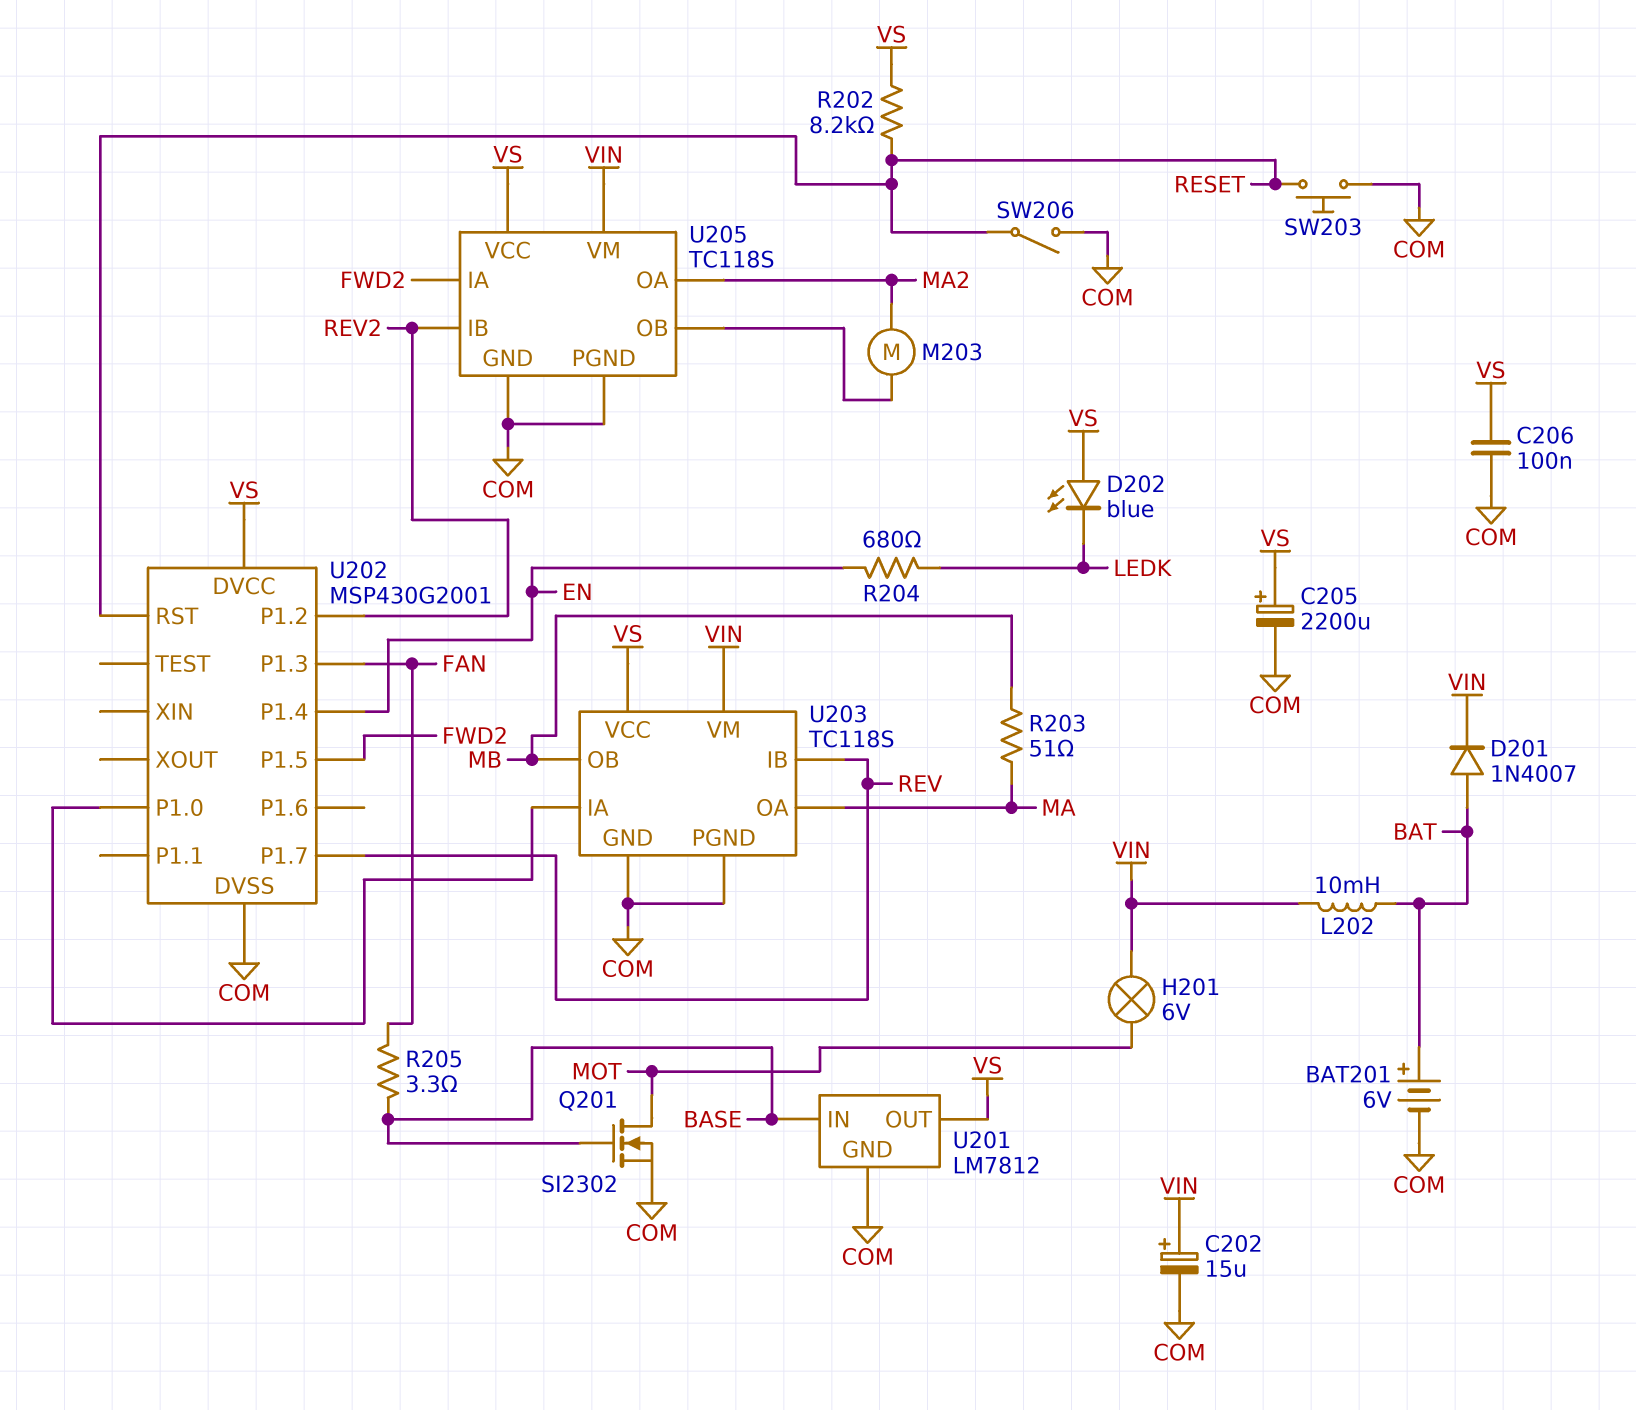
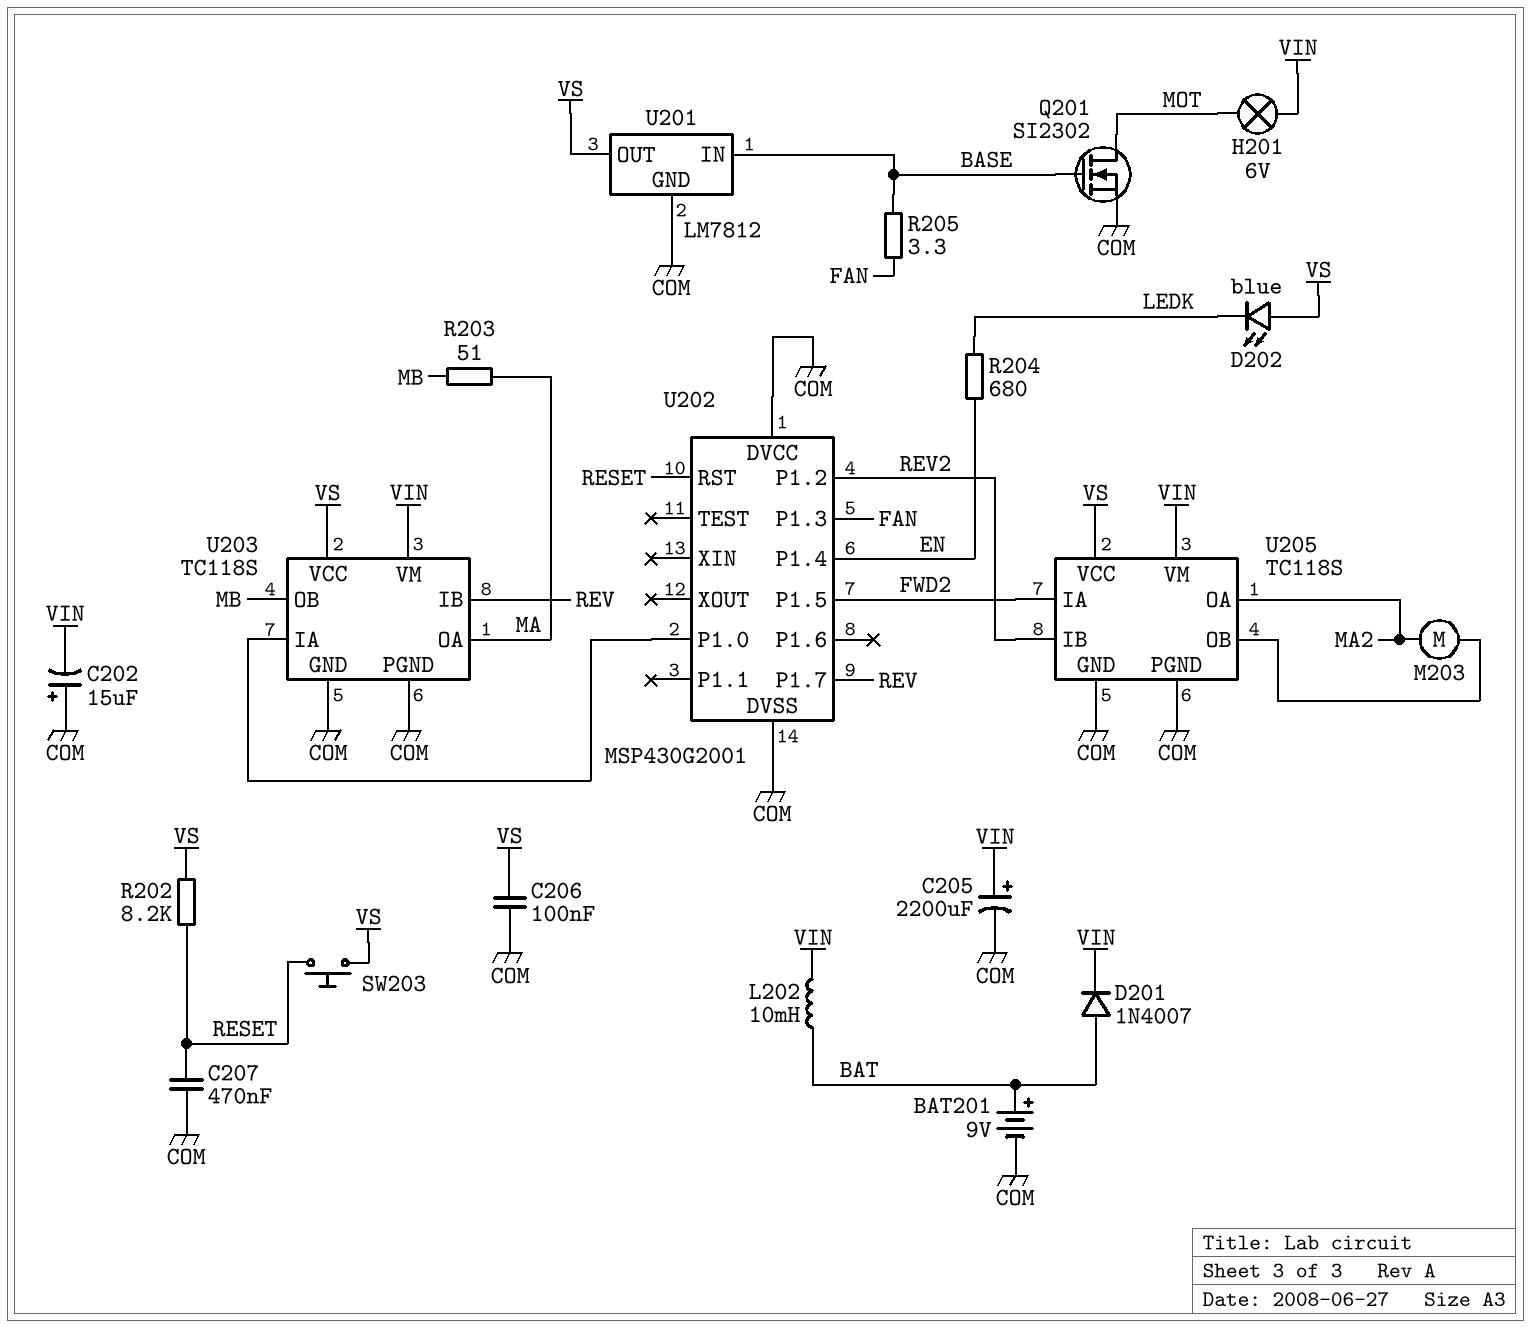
BAT201: 6V (plus BAT, minus COM) -> 9V (plus BAT, minus COM)
C202: 15uF (plus VIN, minus COM) -> 15uF (plus COM, minus VIN)
C205: 2200uF (plus VS, minus COM) -> 2200uF (plus VIN, minus COM)
C207: none -> 470nF (COM, RESET)
SW203: button (COM, RESET) -> button (RESET, VS)
SW206: switch (COM, RESET) -> none
U202 pin DVCC: VS -> COM

